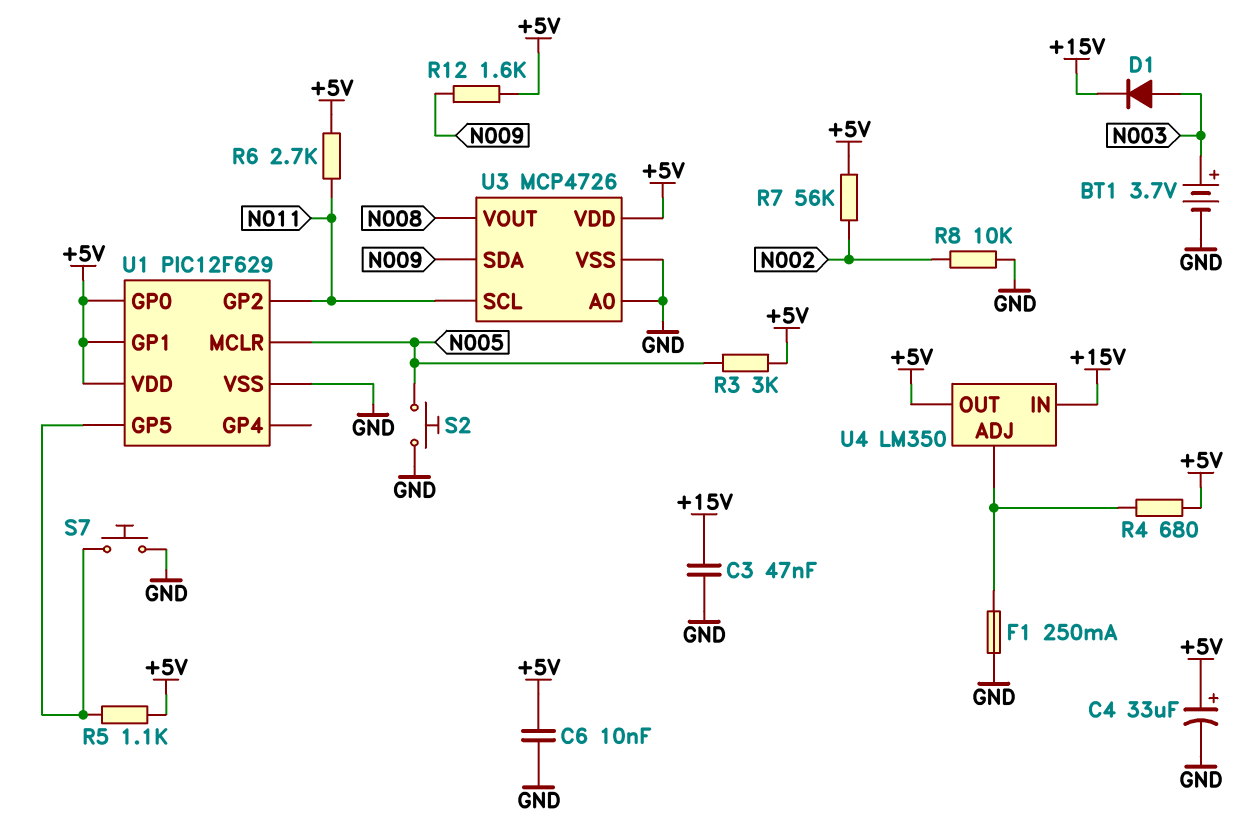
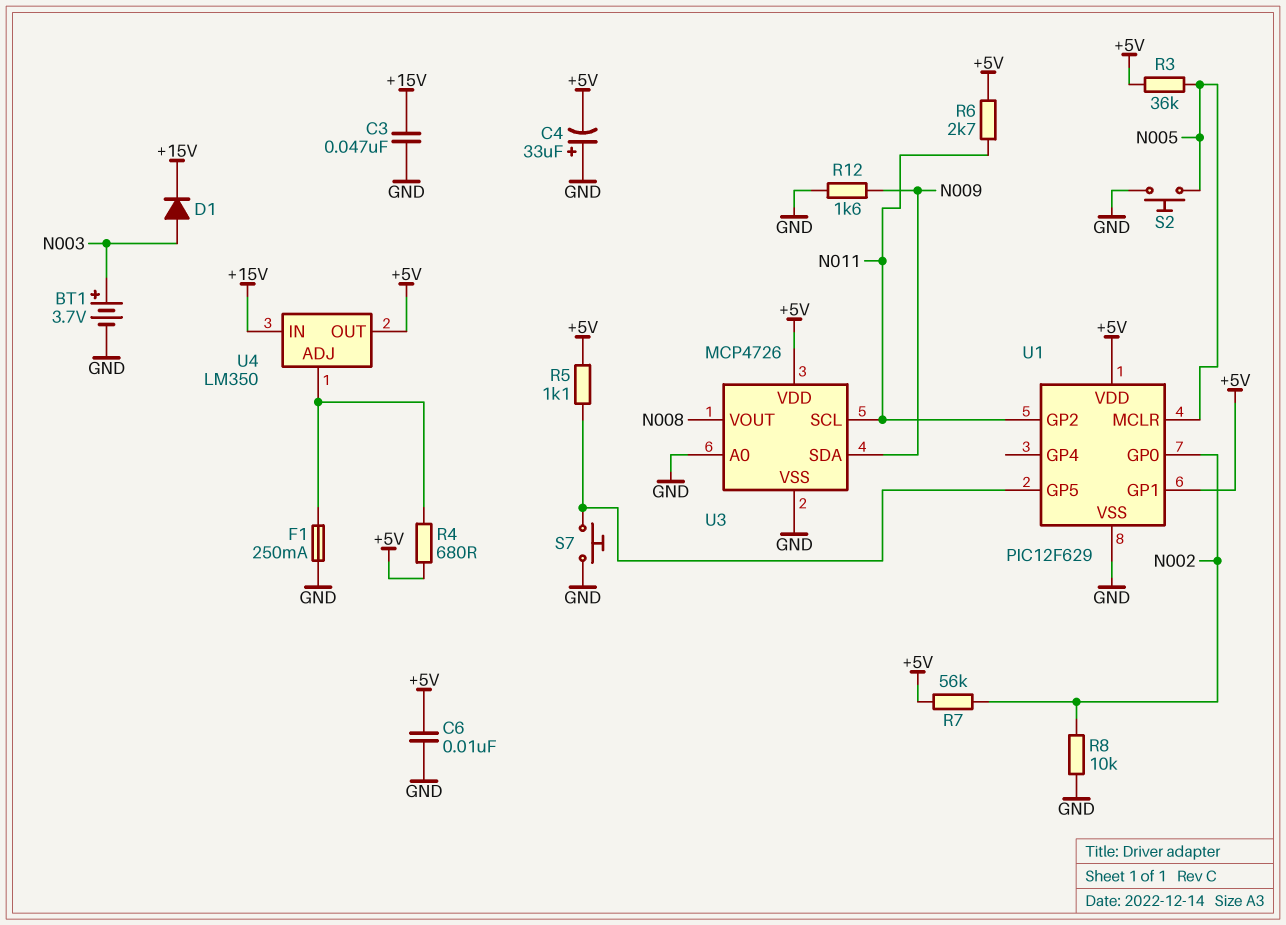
C4: 33uF (plus +5V, minus GND) -> 33uF (plus GND, minus +5V)
R3: 3k (+5V, N005) -> 36k (+5V, N005)
R12: 1.6k (+5V, N009) -> 1.6k (GND, N009)
U1 pin GP0: +5V -> N002

